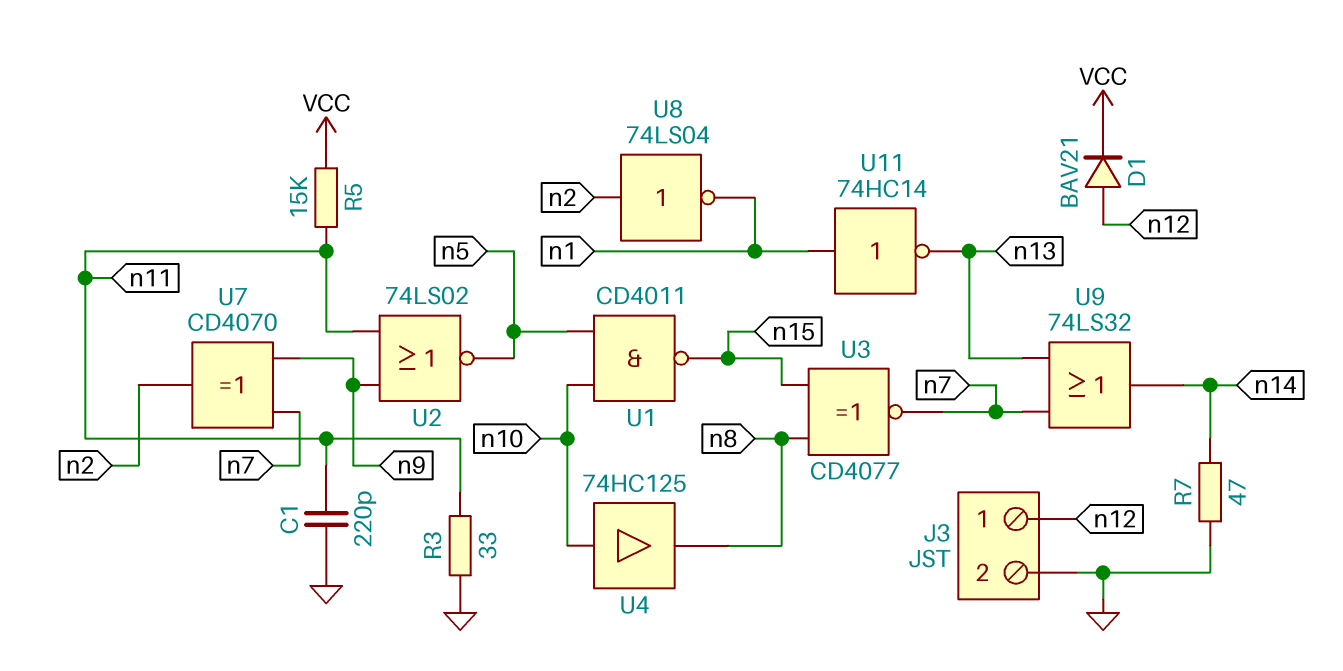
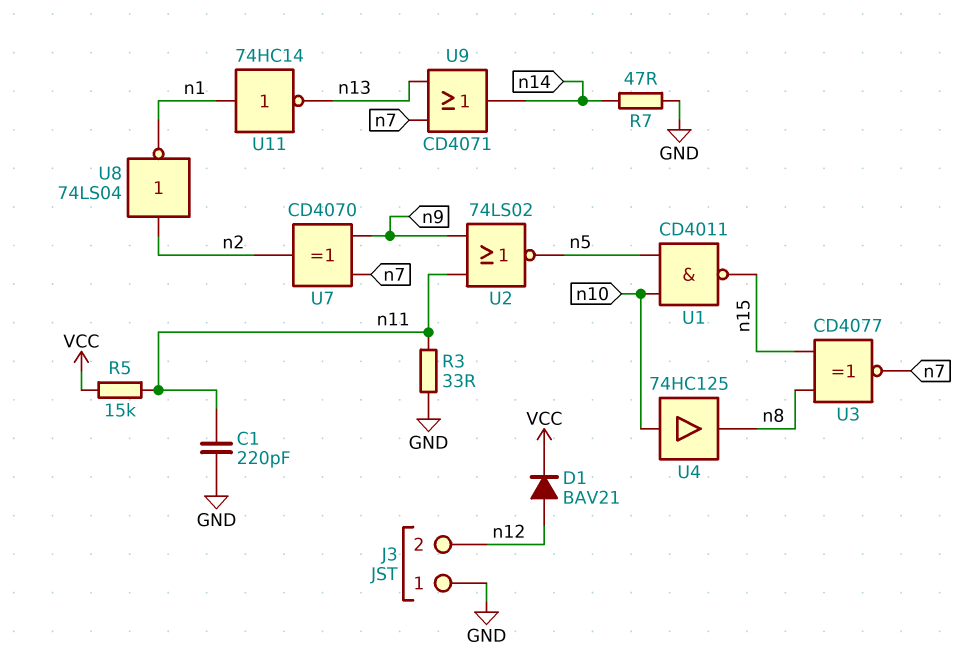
J3 pin 1: n12 -> GND
J3 pin 2: GND -> n12
U9: OR 74LS32 (in n7, in n13, out n14) -> OR CD4071 (in n7, in n13, out n14)

